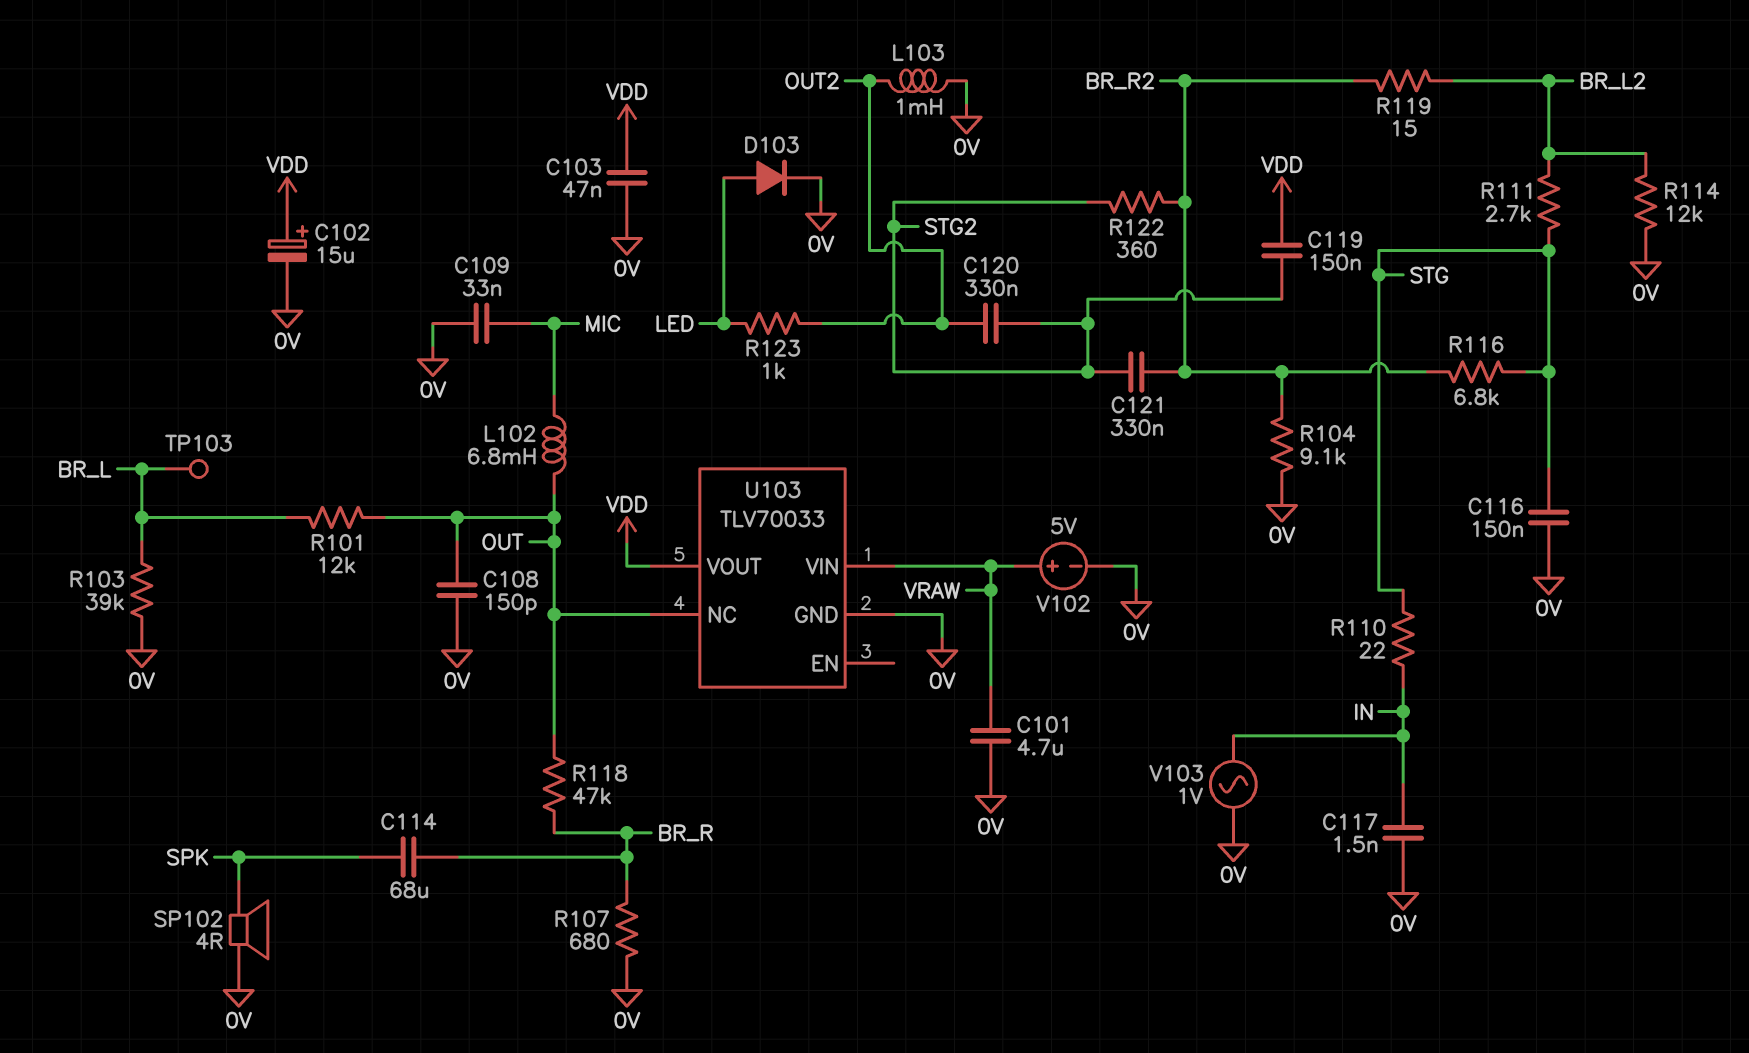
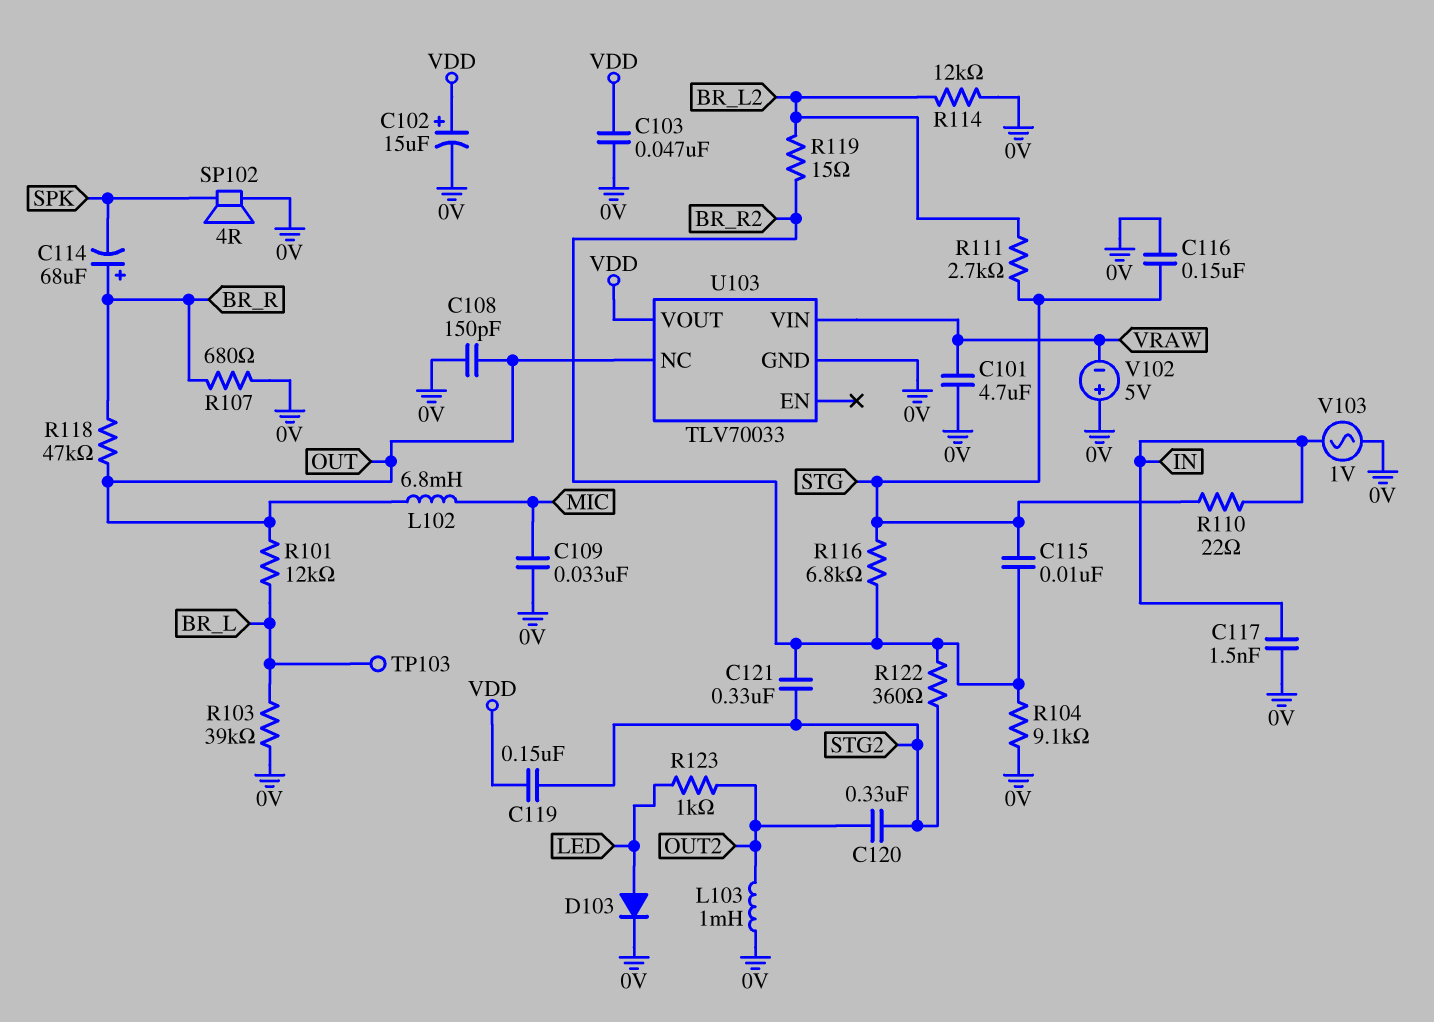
C114: 68uF (BR_R, SPK) -> 68uF (plus BR_R, minus SPK)
C115: none -> 10nF (BR_R2, STG)
V102: 5V (plus VRAW, minus 0V) -> 5V (plus 0V, minus VRAW)

